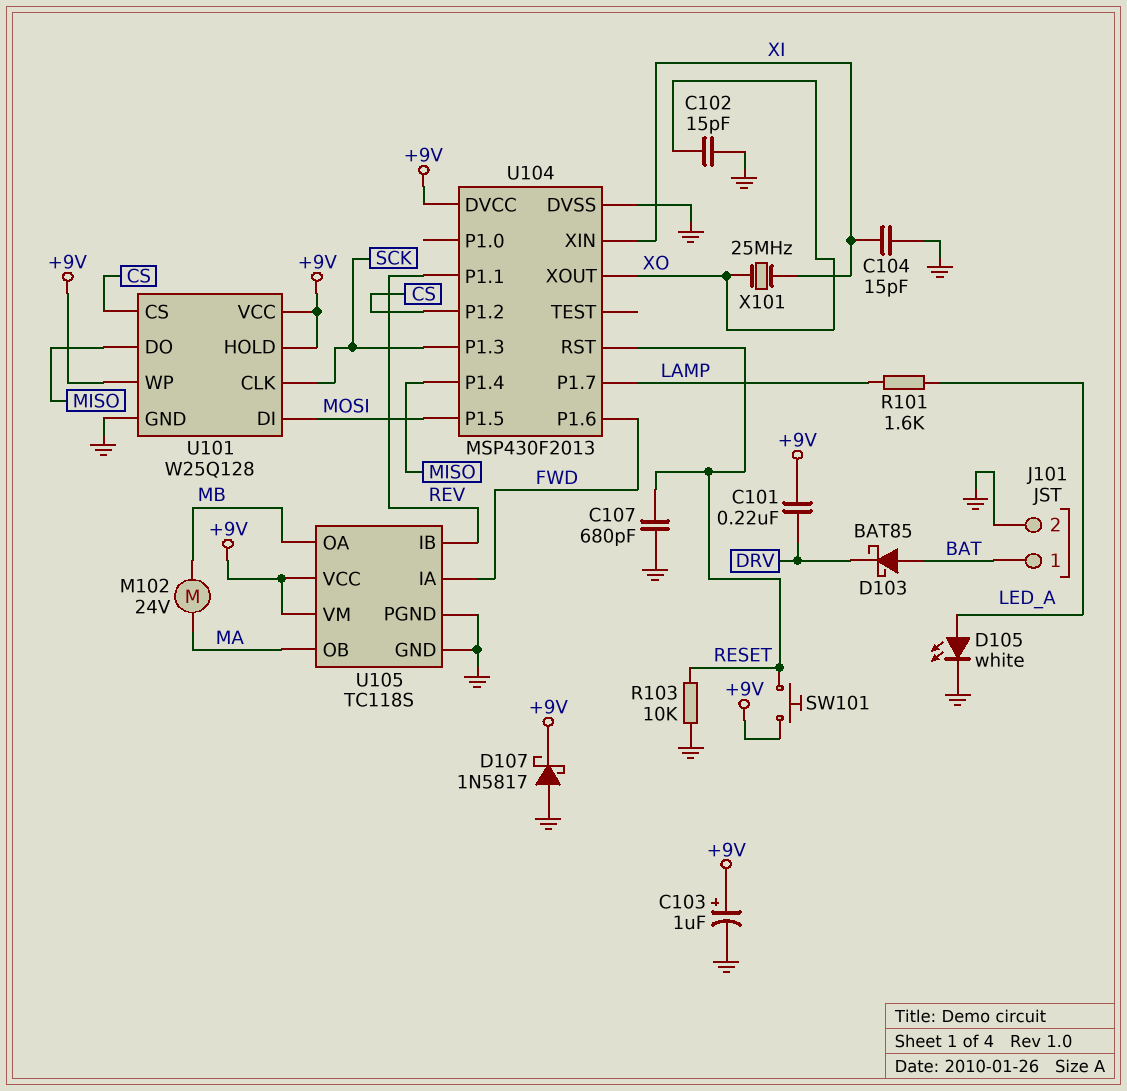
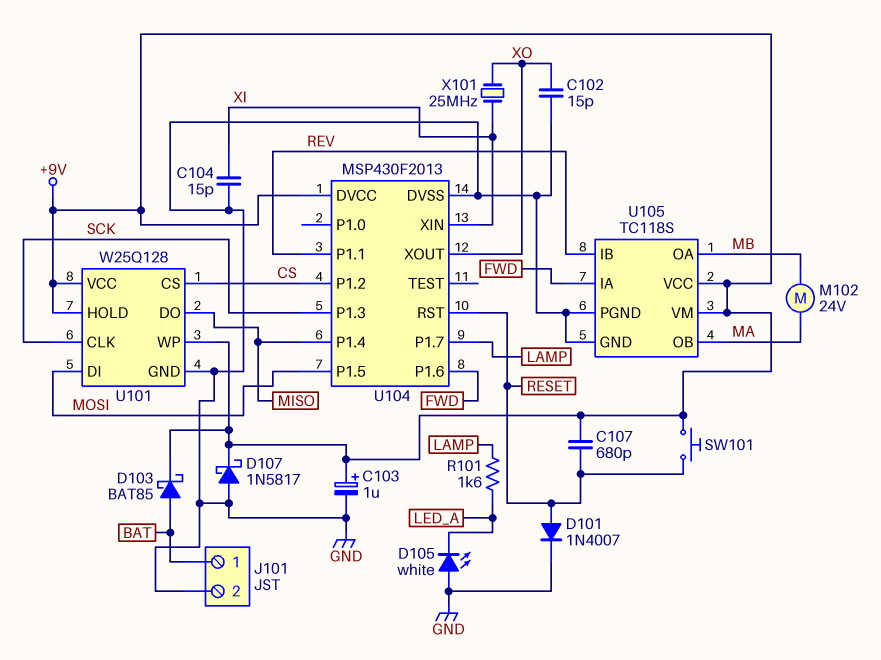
C101: 220nF (+9V, DRV) -> none
C107: 680pF (GND, RESET) -> 680pF (+9V, RESET)
D101: none -> diode 1N4007 (A RESET, K GND)
D103: schottky BAT85 (A BAT, K DRV) -> schottky BAT85 (A BAT, K +9V)
D105: LED white (A LED_A, K GND) -> LED white (A GND, K LED_A)
R103: 10k (GND, RESET) -> none

